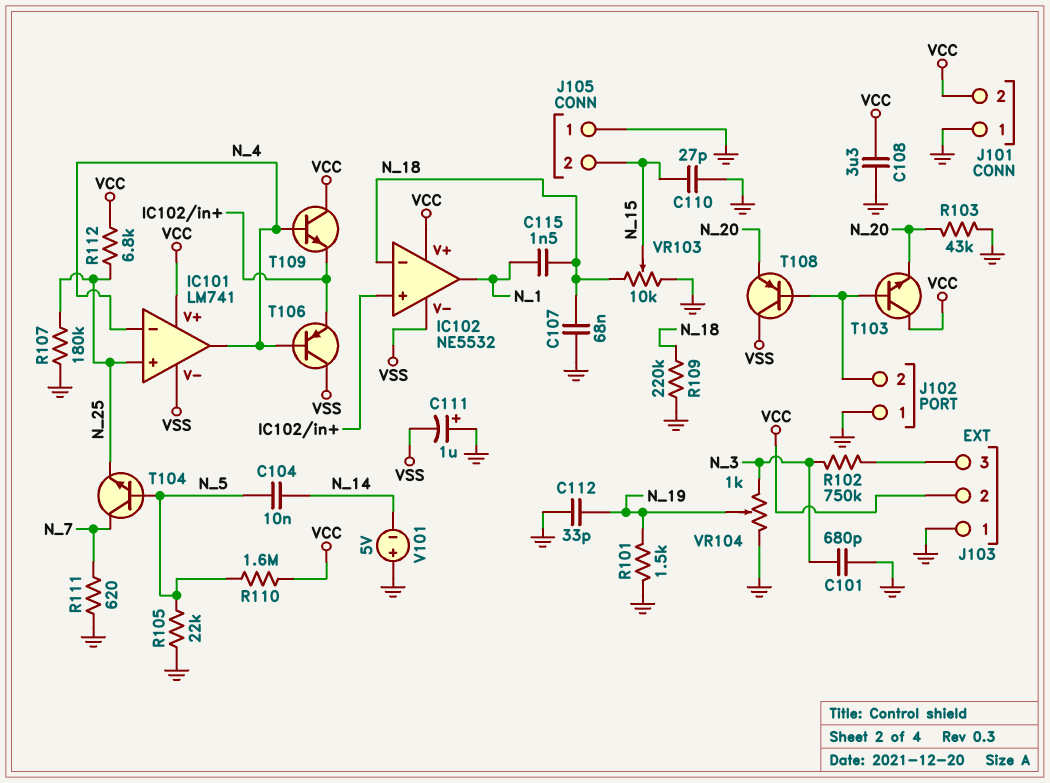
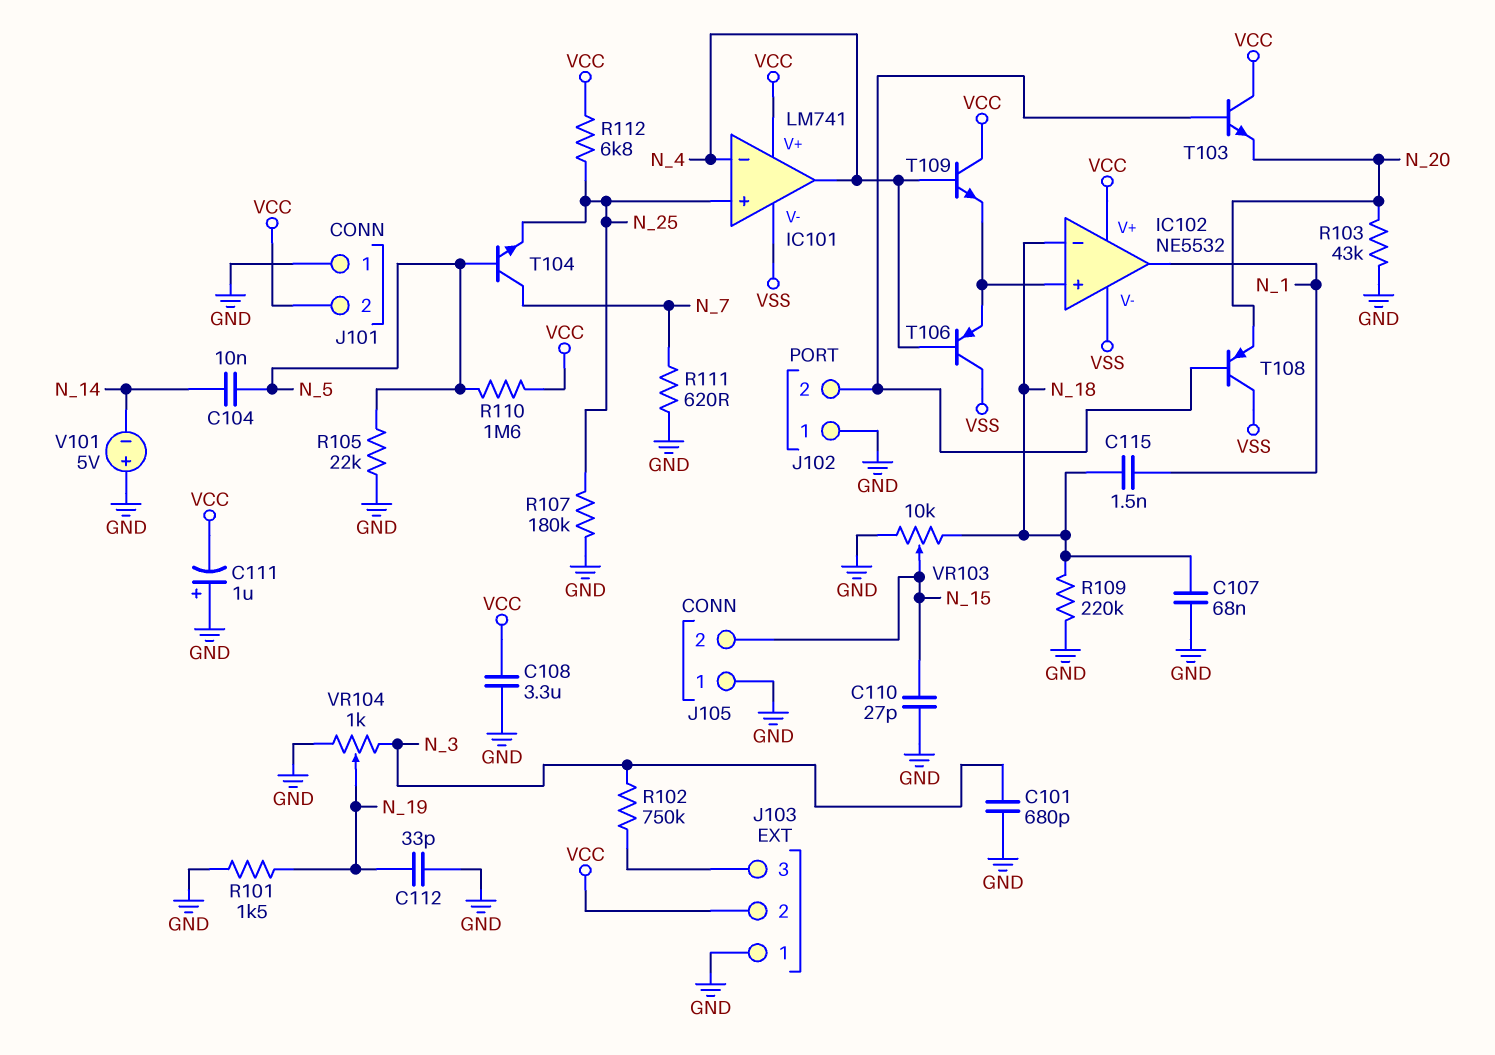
C111: 1uF (plus GND, minus VSS) -> 1uF (plus GND, minus VCC)

